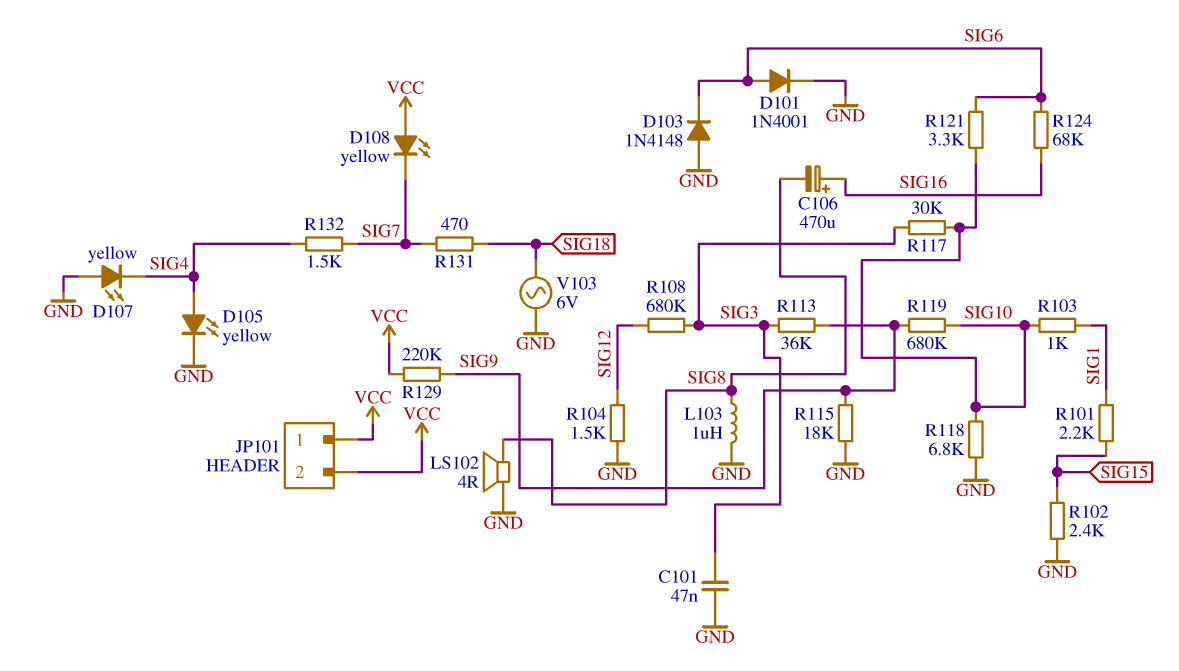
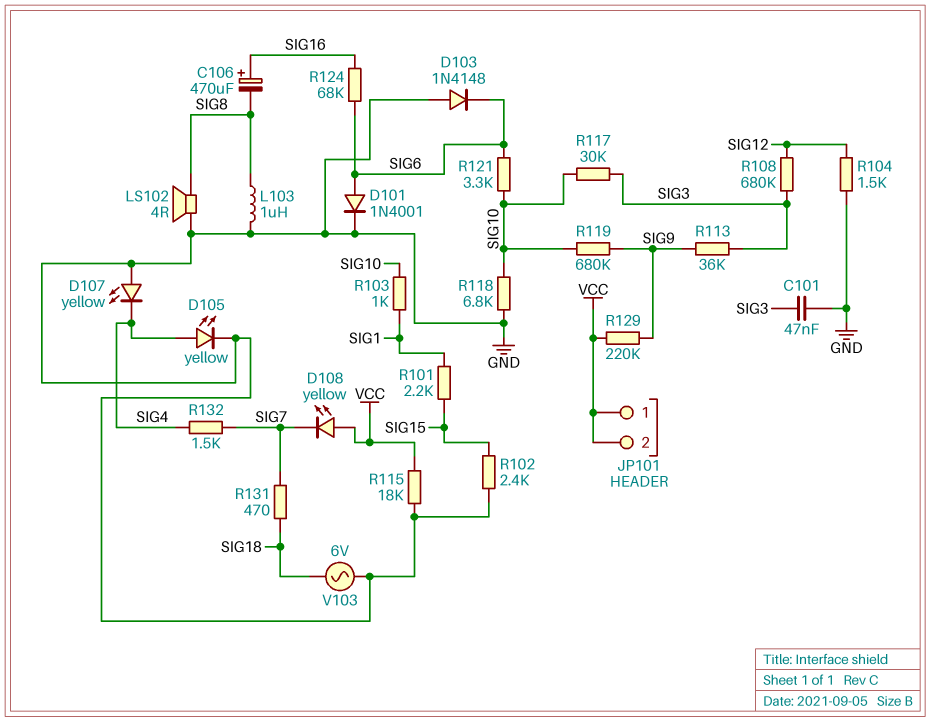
R115: 18k (GND, SIG9) -> 18k (GND, VCC)

